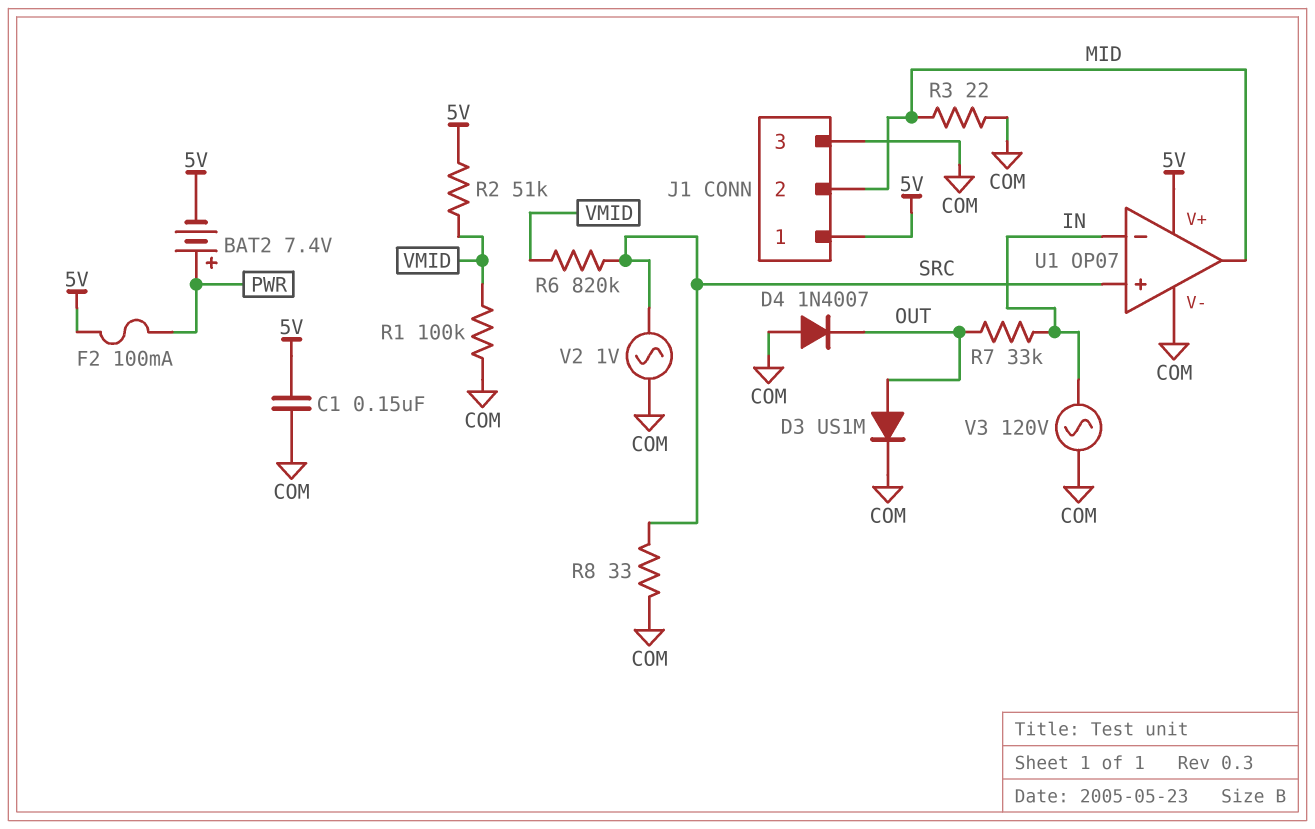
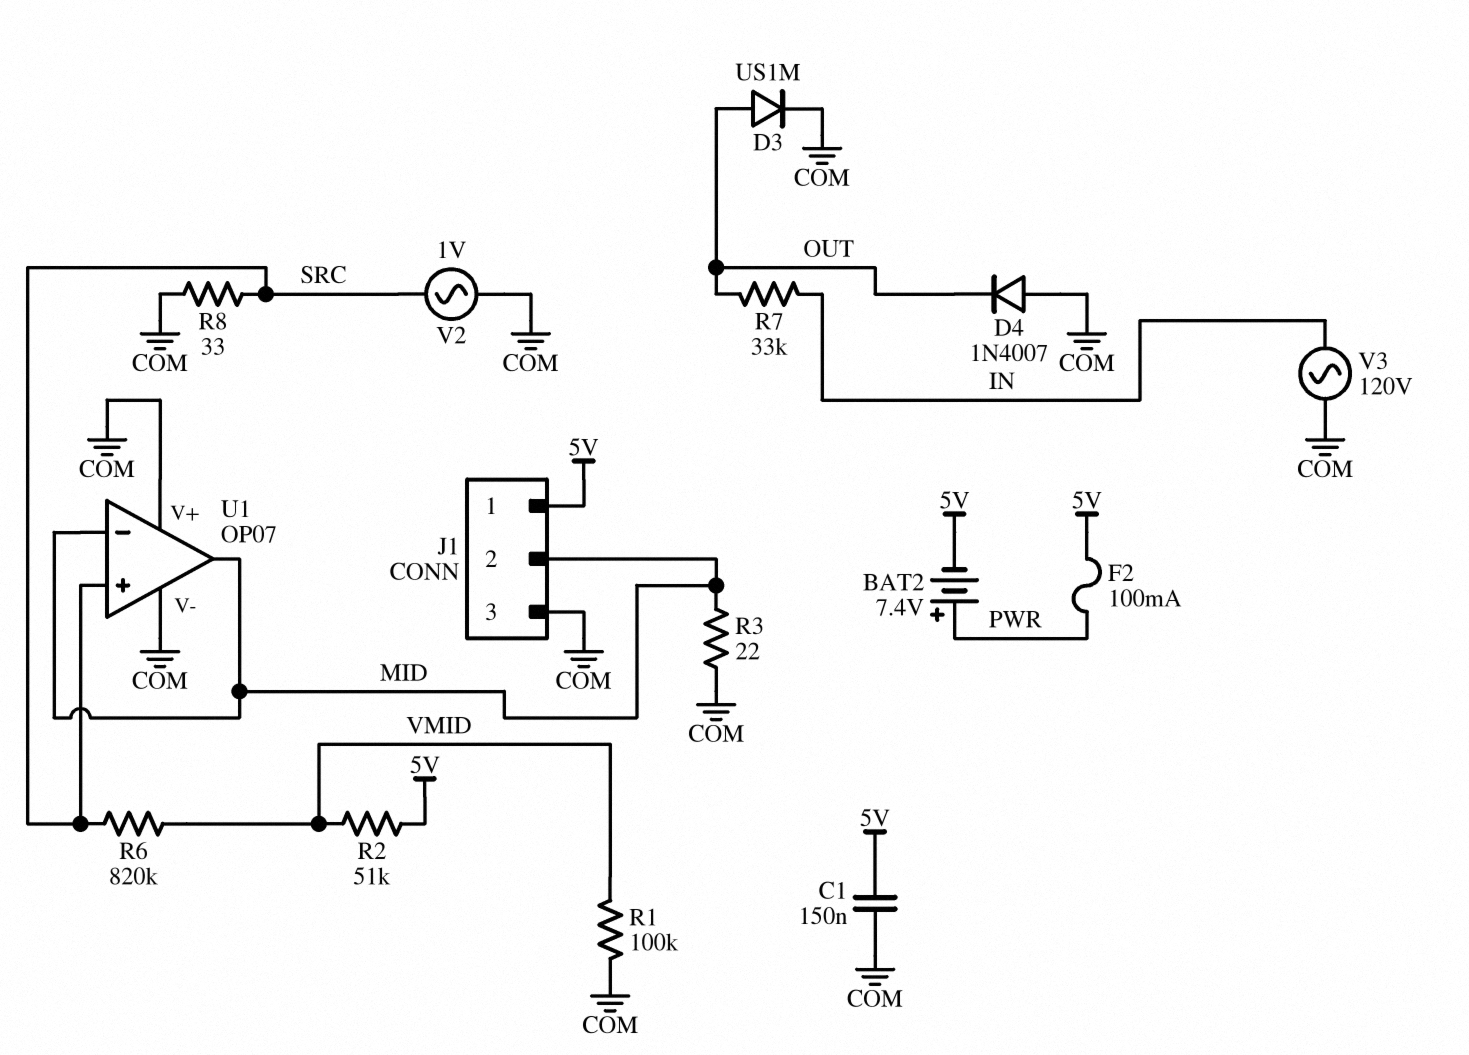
U1 pin V+: 5V -> COM
U1 pin in-: IN -> MID

